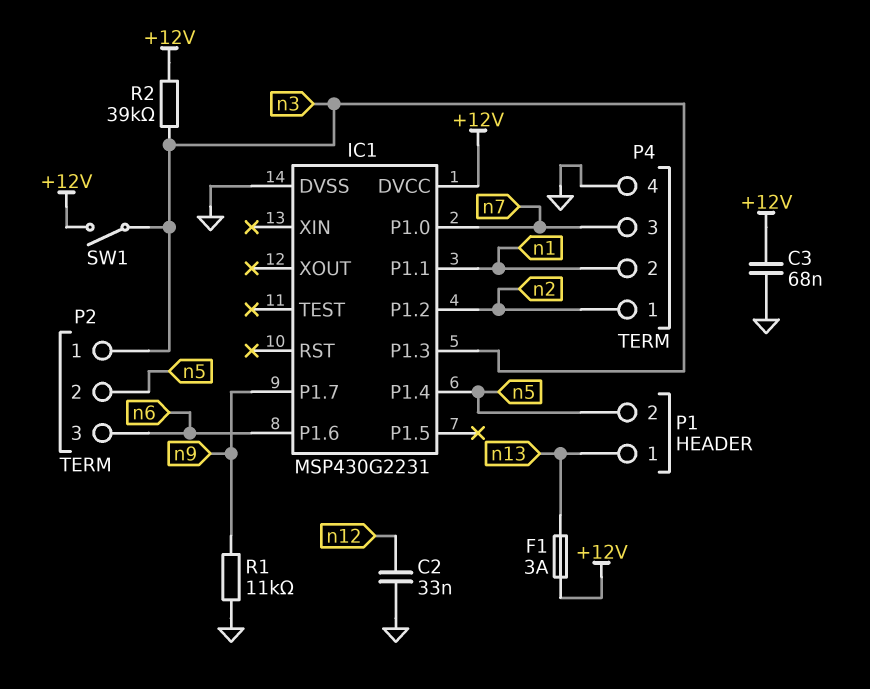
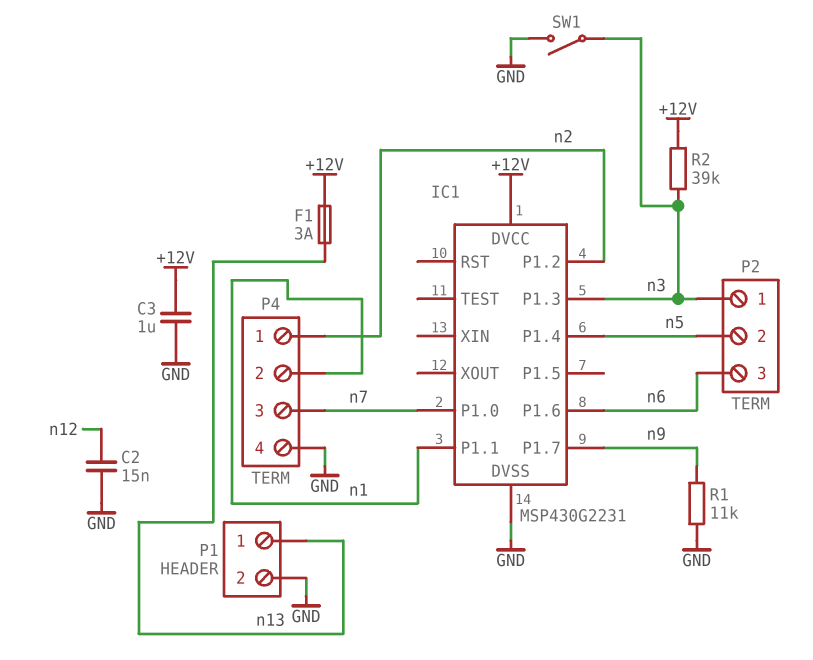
C2: 33nF (GND, n12) -> 15nF (GND, n12)
C3: 68nF (+12V, GND) -> 1uF (+12V, GND)
P1 pin 2: n5 -> GND
SW1: switch (+12V, n3) -> switch (GND, n3)

